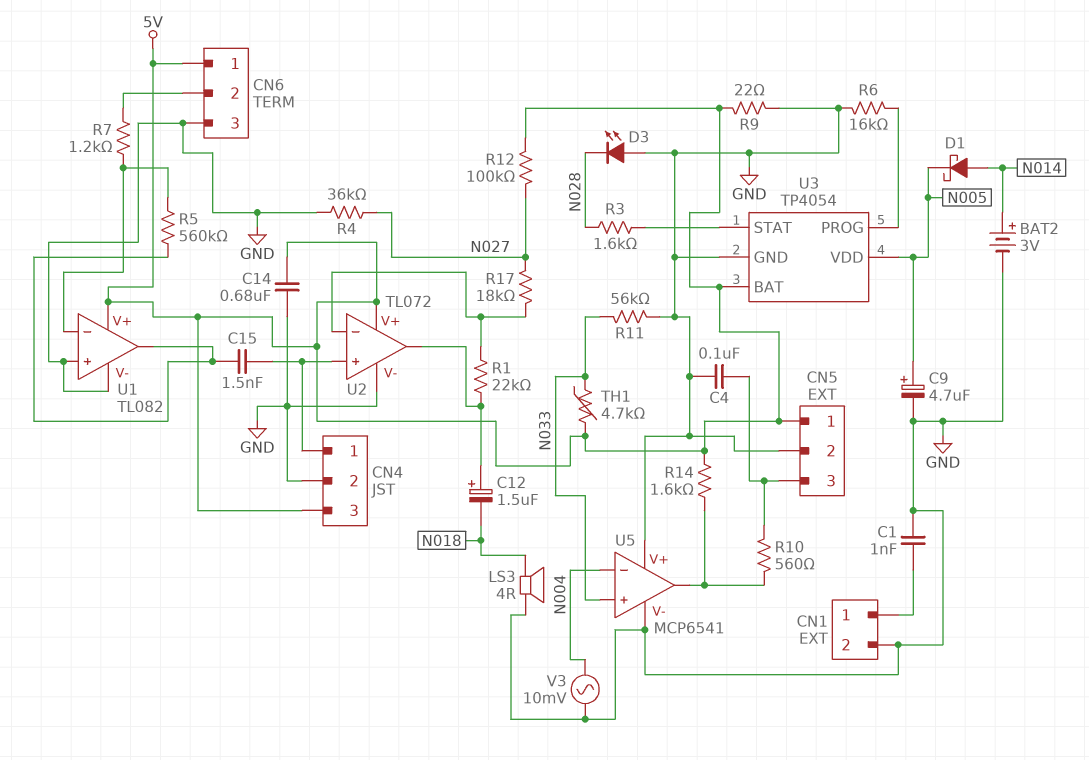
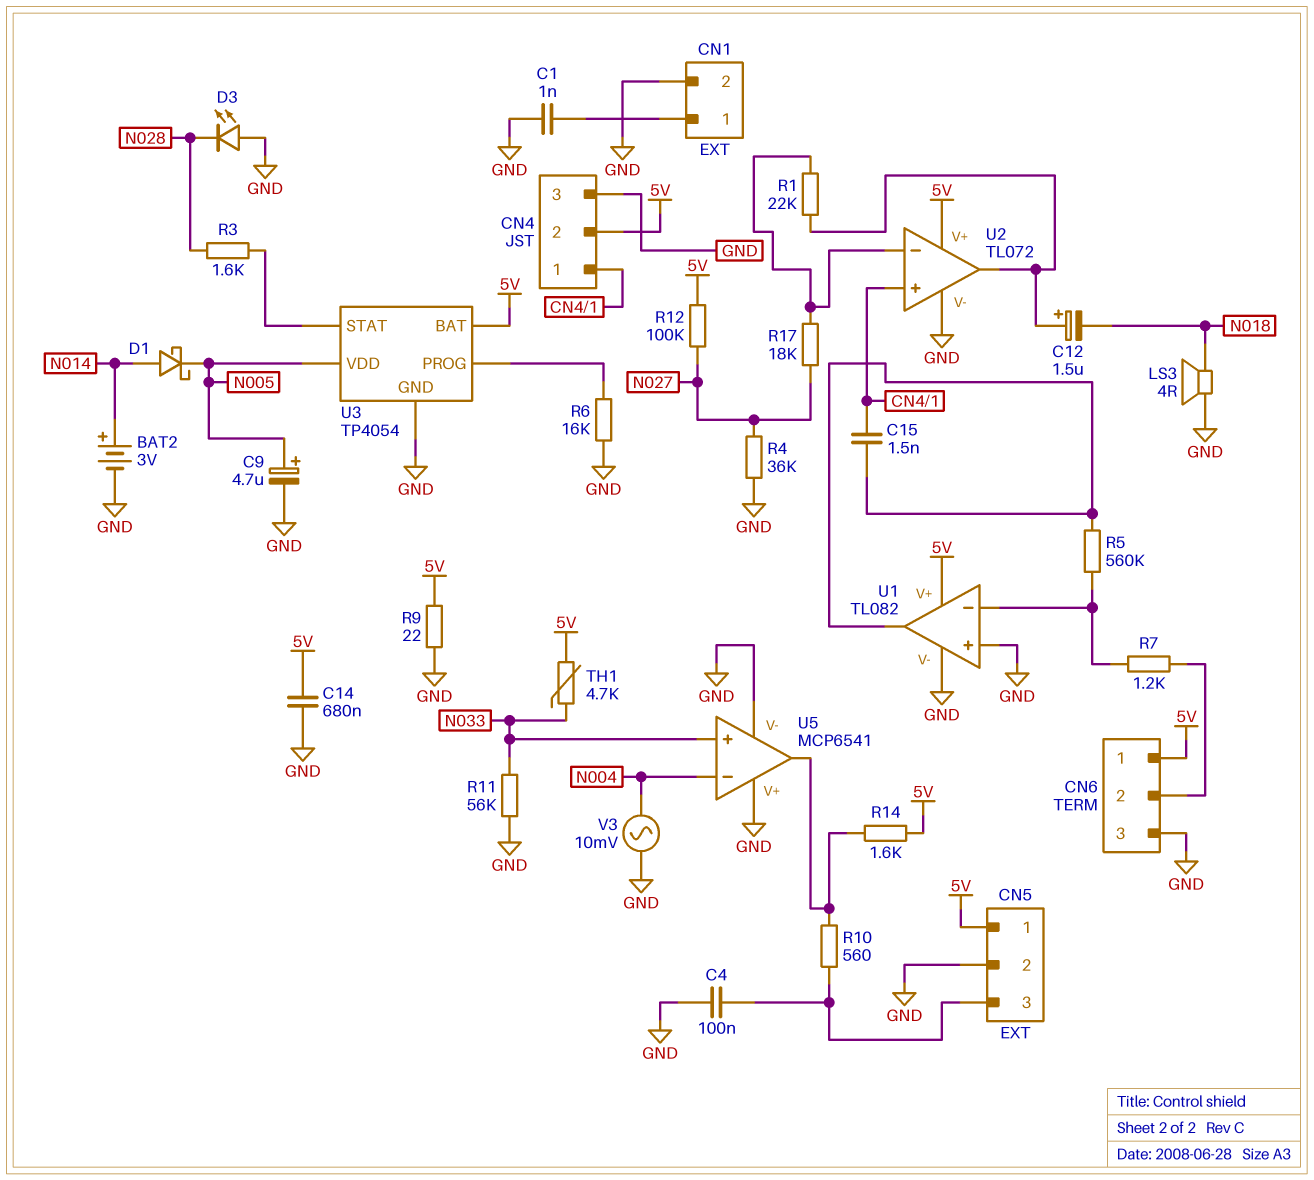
CN4 pin 2: GND -> 5V
CN4 pin 3: 5V -> GND

